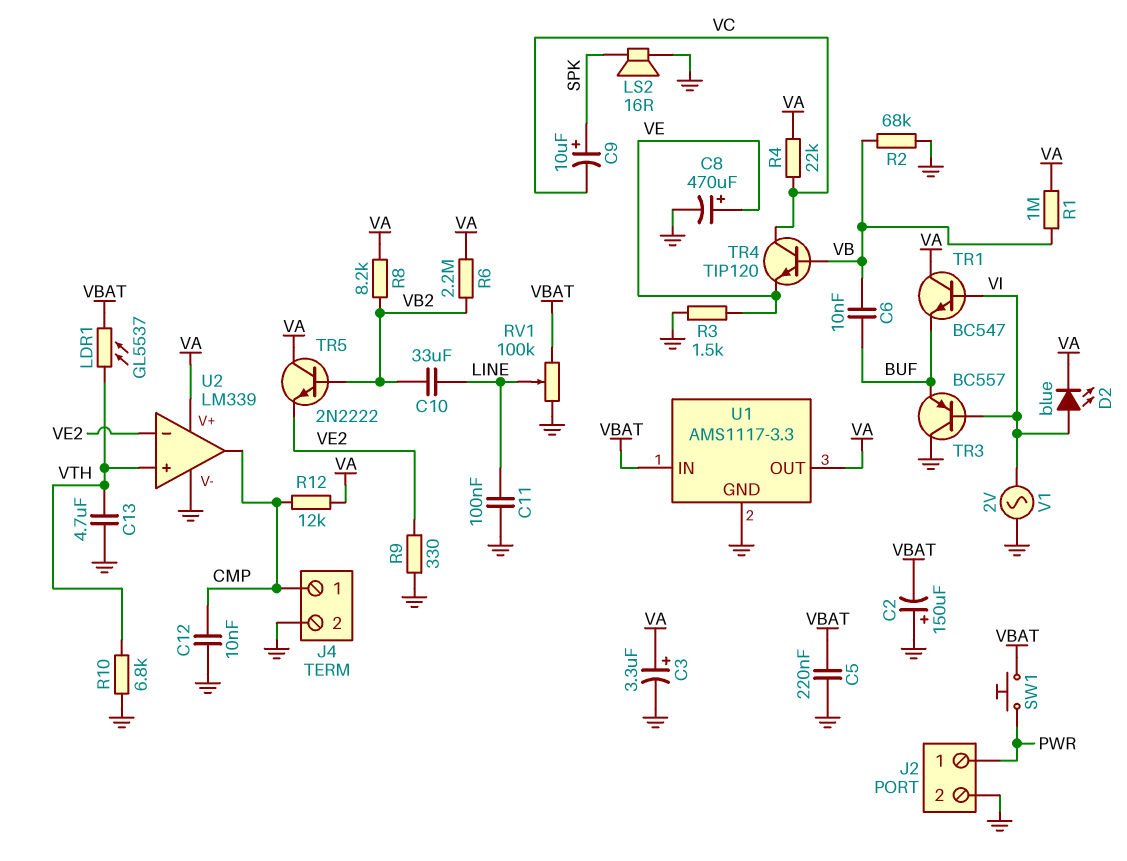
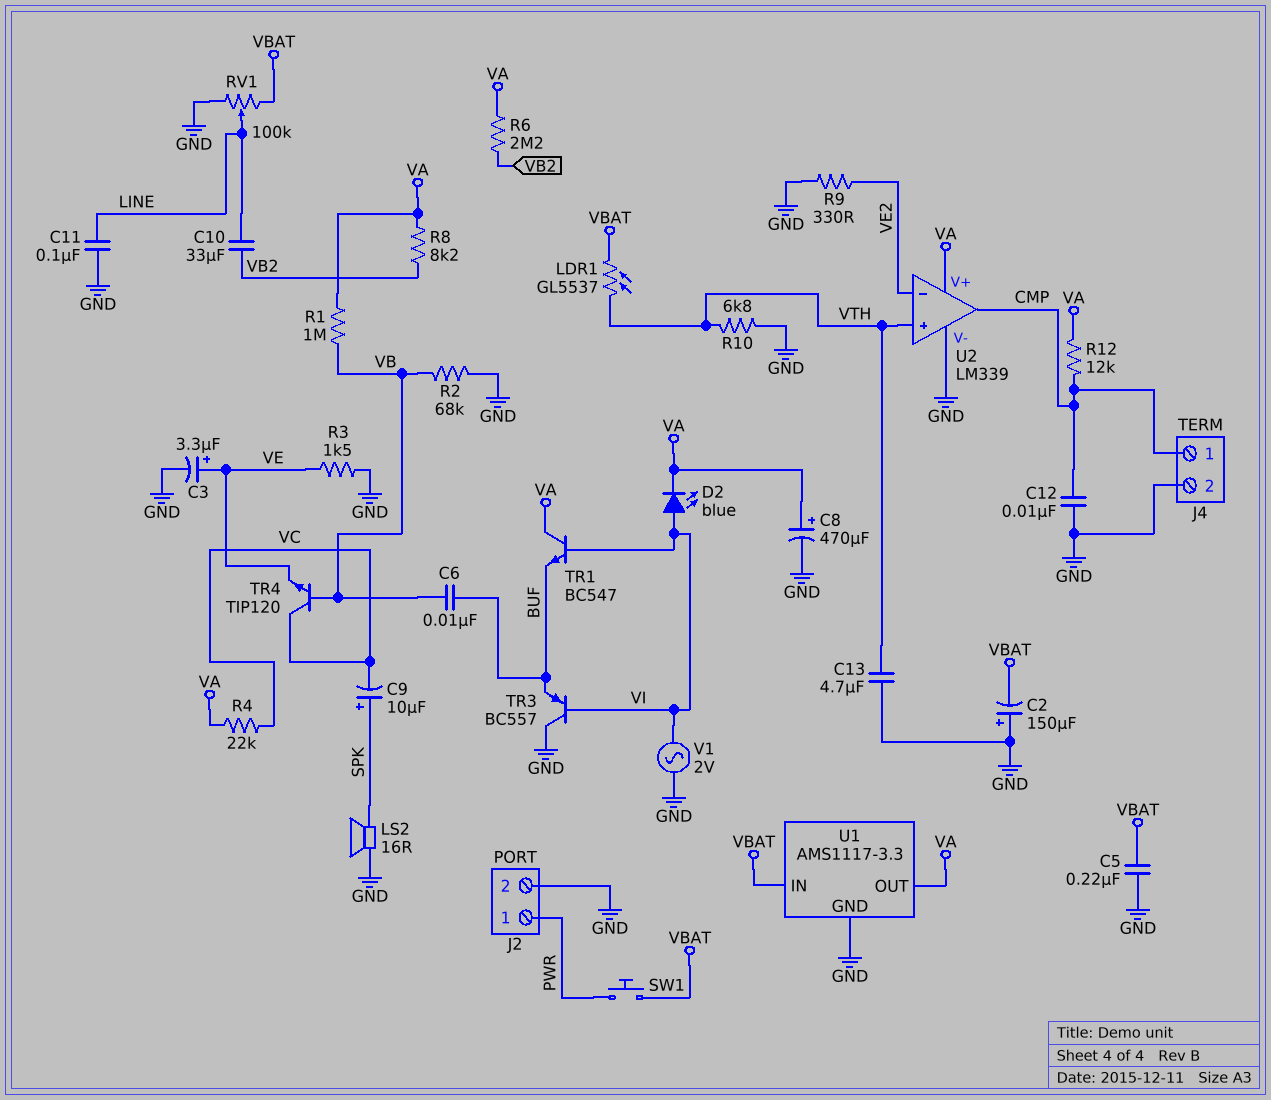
C3: 3.3uF (plus VA, minus GND) -> 3.3uF (plus VE, minus GND)
C8: 470uF (plus VE, minus GND) -> 470uF (plus VA, minus GND)
TR5: NPN 2N2222 (B VB2, C VA, E VE2) -> none

